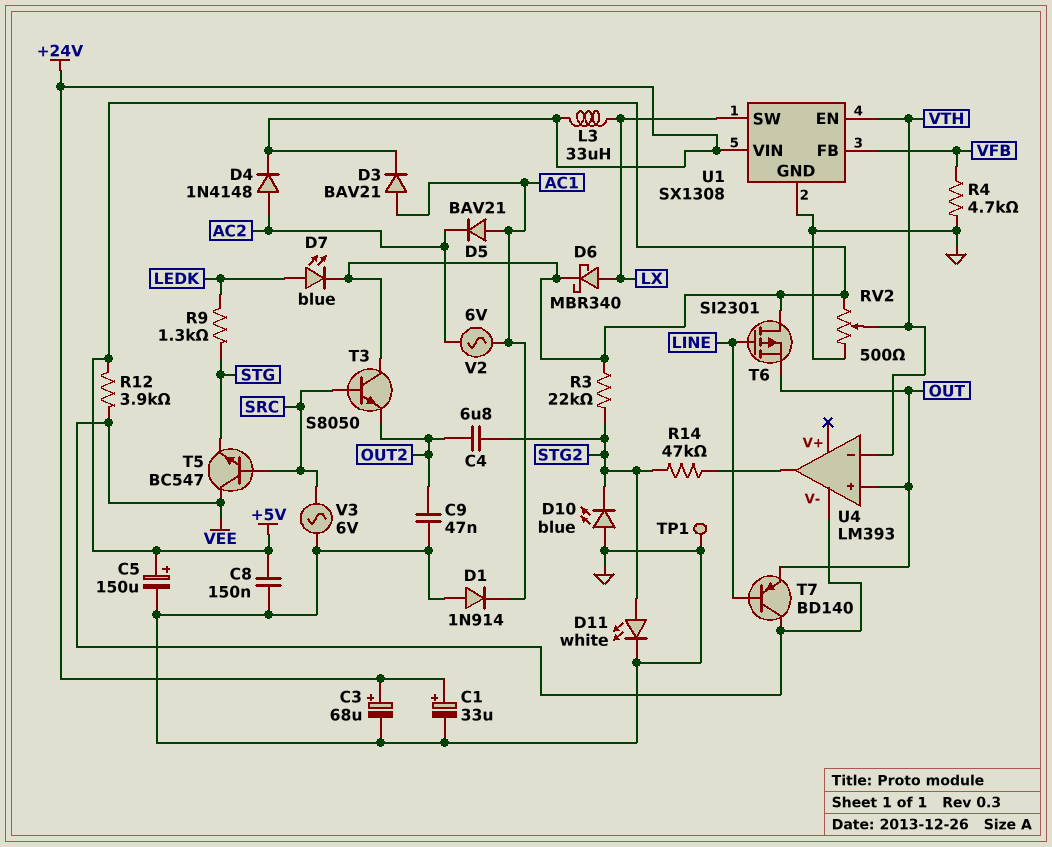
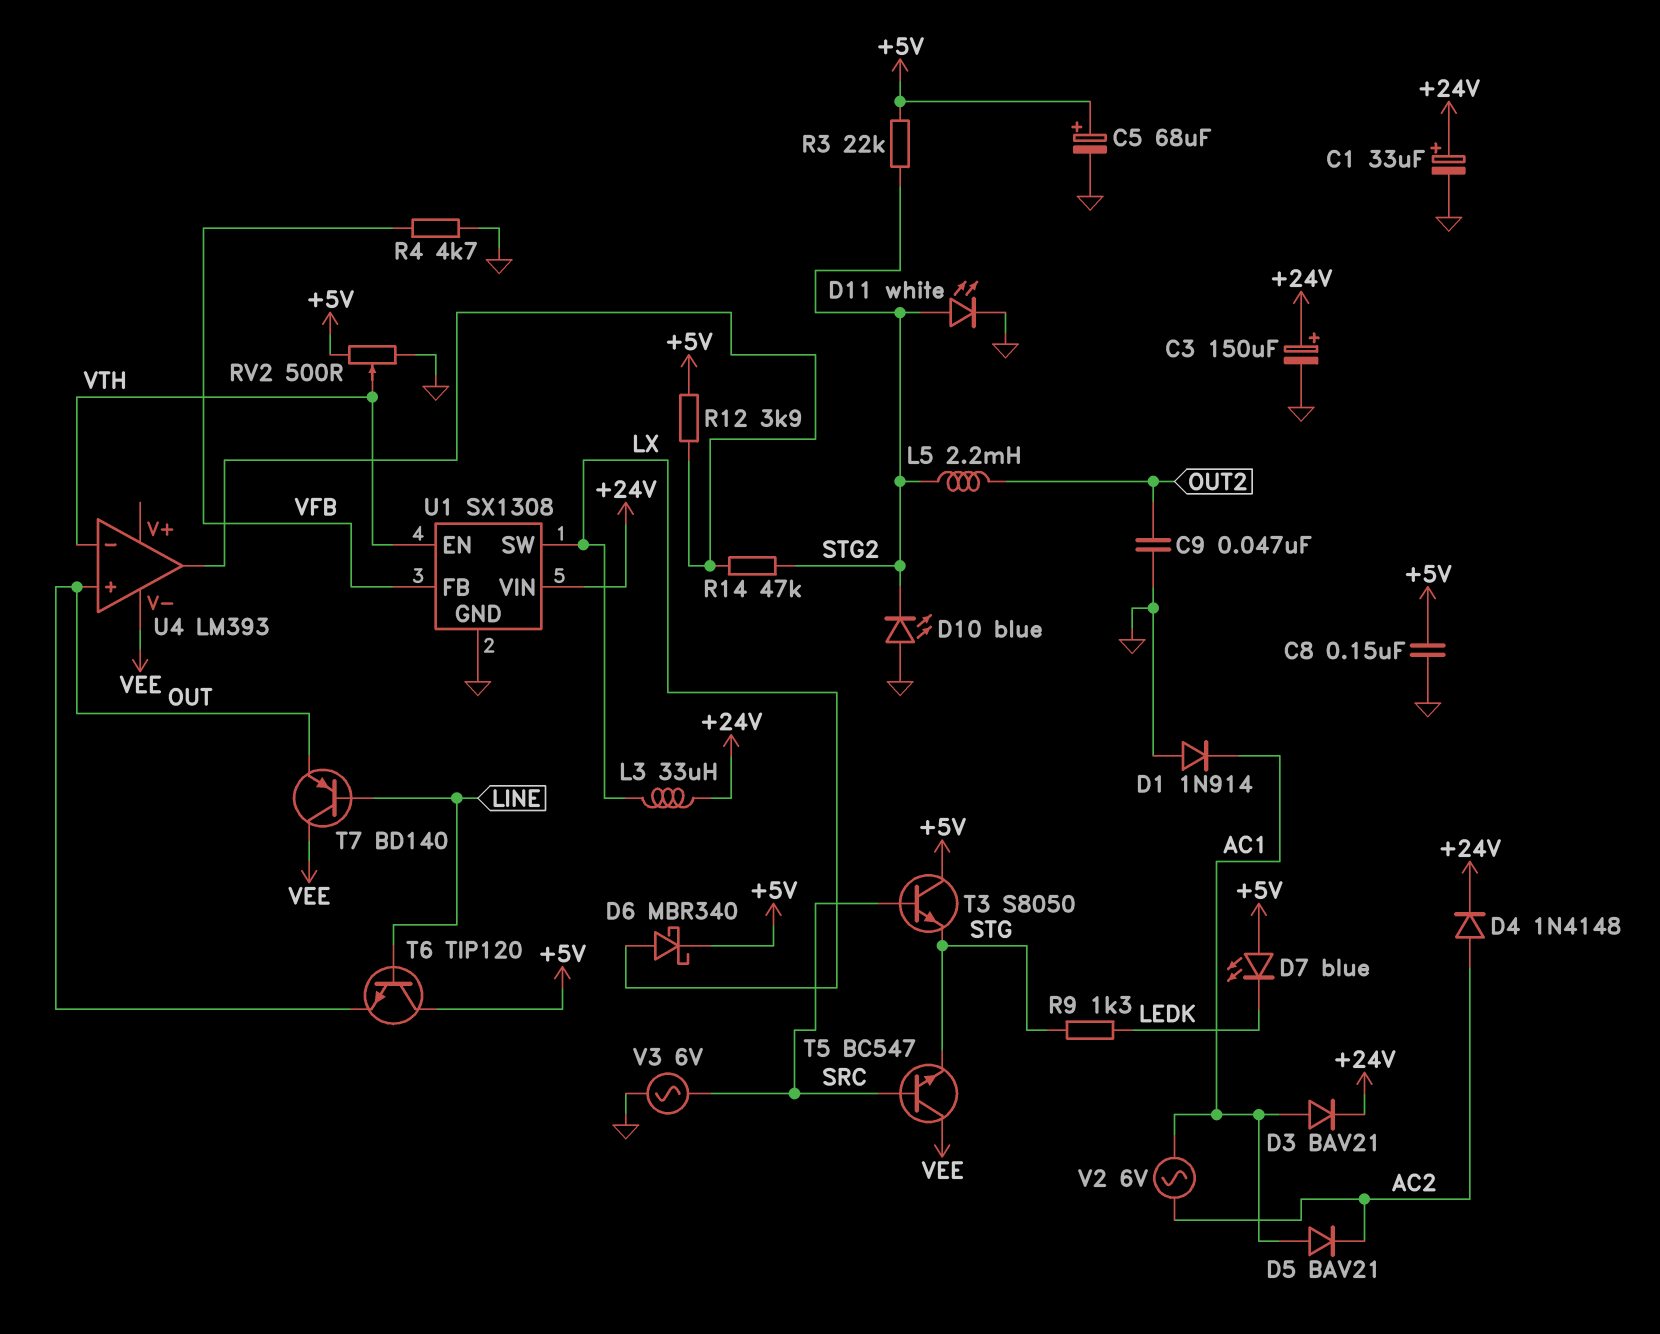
C3: 68uF (plus +24V, minus GND) -> 150uF (plus +24V, minus GND)
C4: 6.8uF (OUT2, STG2) -> none
C5: 150uF (plus +5V, minus GND) -> 68uF (plus +5V, minus GND)
D7: LED blue (A LEDK, K +5V) -> LED blue (A +5V, K LEDK)
L5: none -> 2.2mH (OUT2, STG2)
R12: 3.9k (+5V, VEE) -> 3.9k (+5V, U4/out)
T3: NPN S8050 (B SRC, C +5V, E OUT2) -> NPN S8050 (B SRC, C +5V, E STG)
T6: PMOS SI2301 (G LINE, D +5V, S OUT) -> NPN TIP120 (B LINE, C +5V, E OUT)
TP1: test point (GND) -> none

